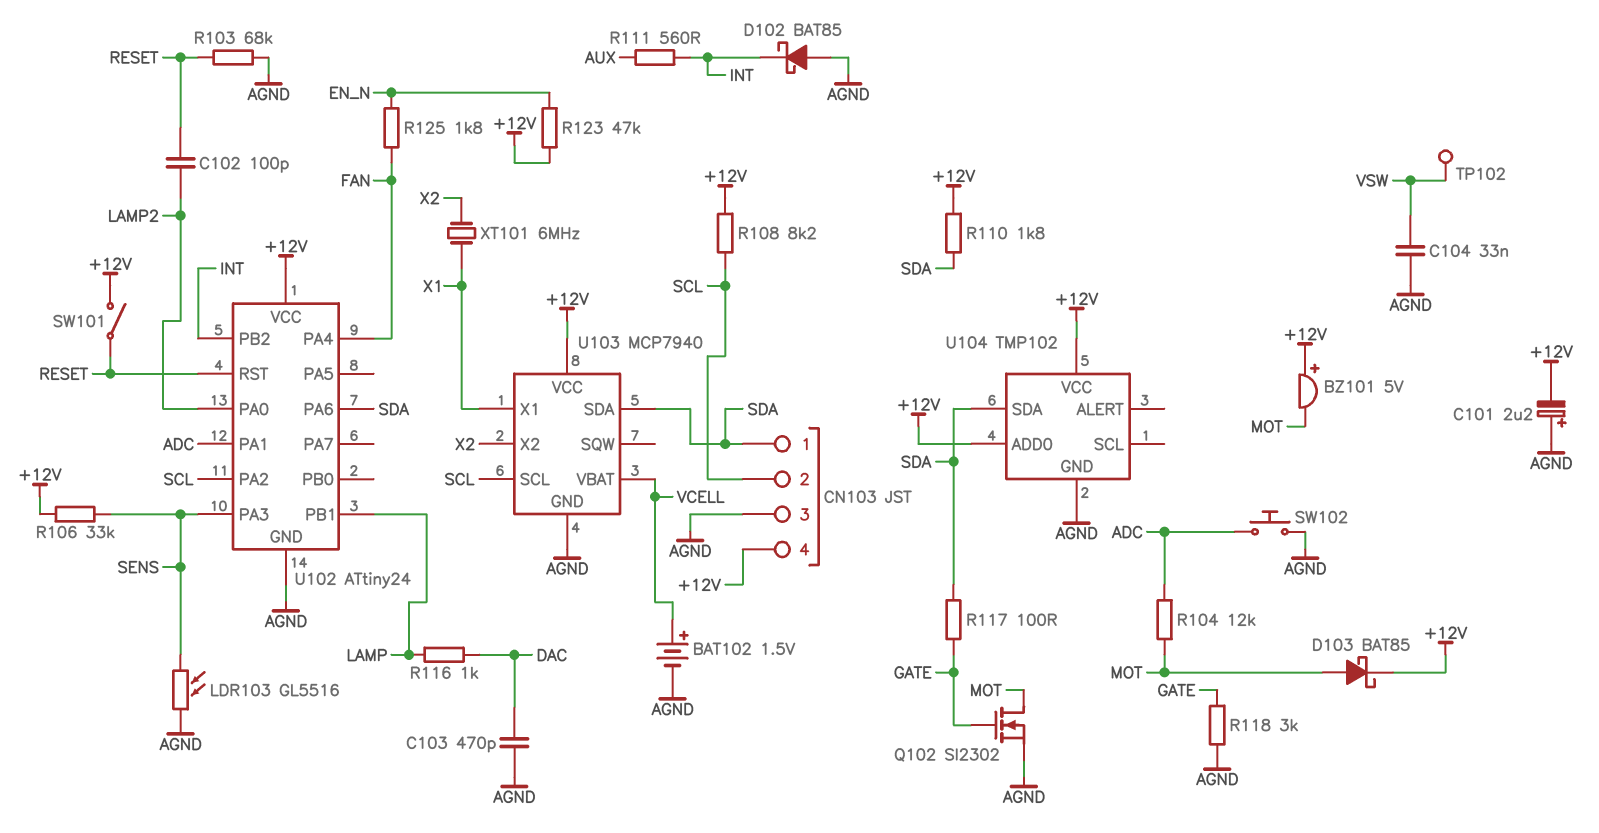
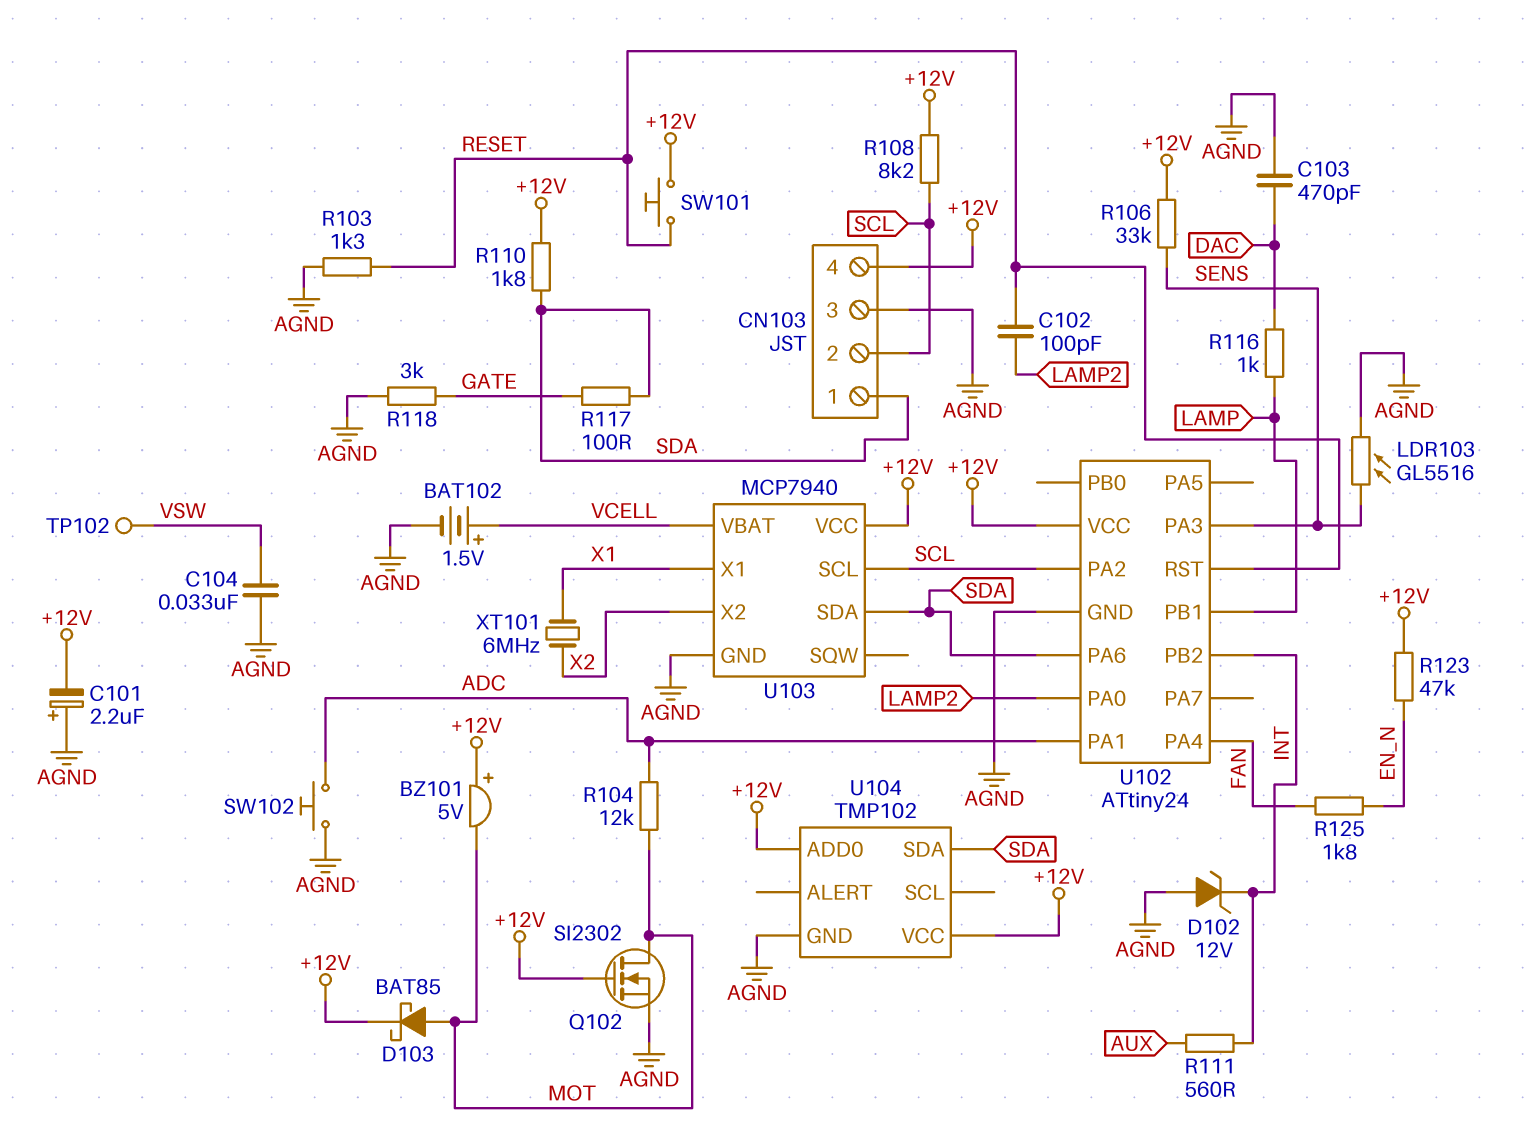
D102: schottky BAT85 (A AGND, K INT) -> zener 12V (A AGND, K INT)
Q102: NMOS SI2302 (G GATE, D MOT, S AGND) -> NMOS SI2302 (G +12V, D MOT, S AGND)
R103: 68k (AGND, RESET) -> 1.3k (AGND, RESET)
SW101: switch (+12V, RESET) -> button (+12V, RESET)

